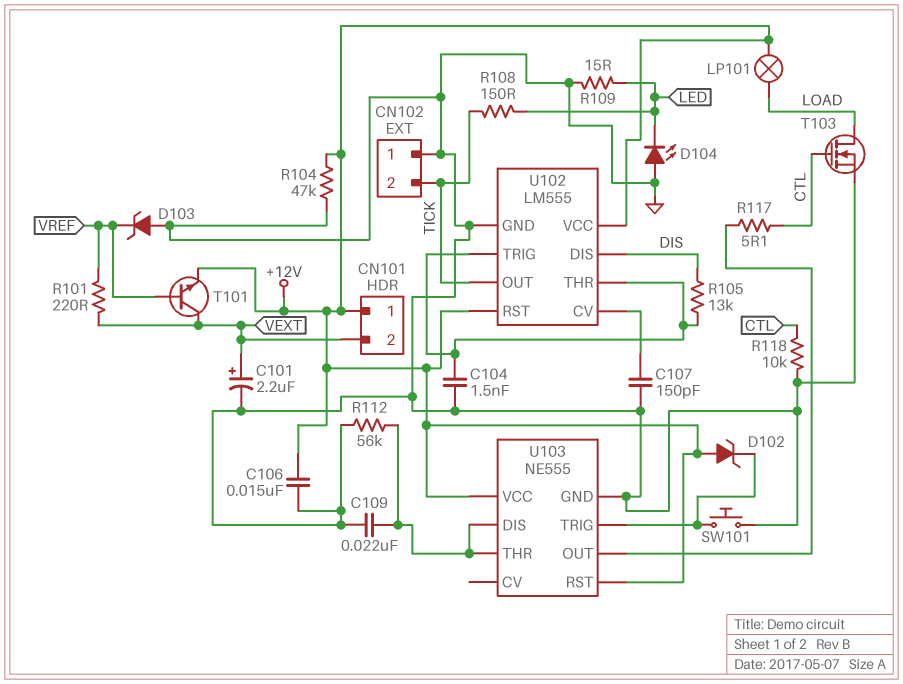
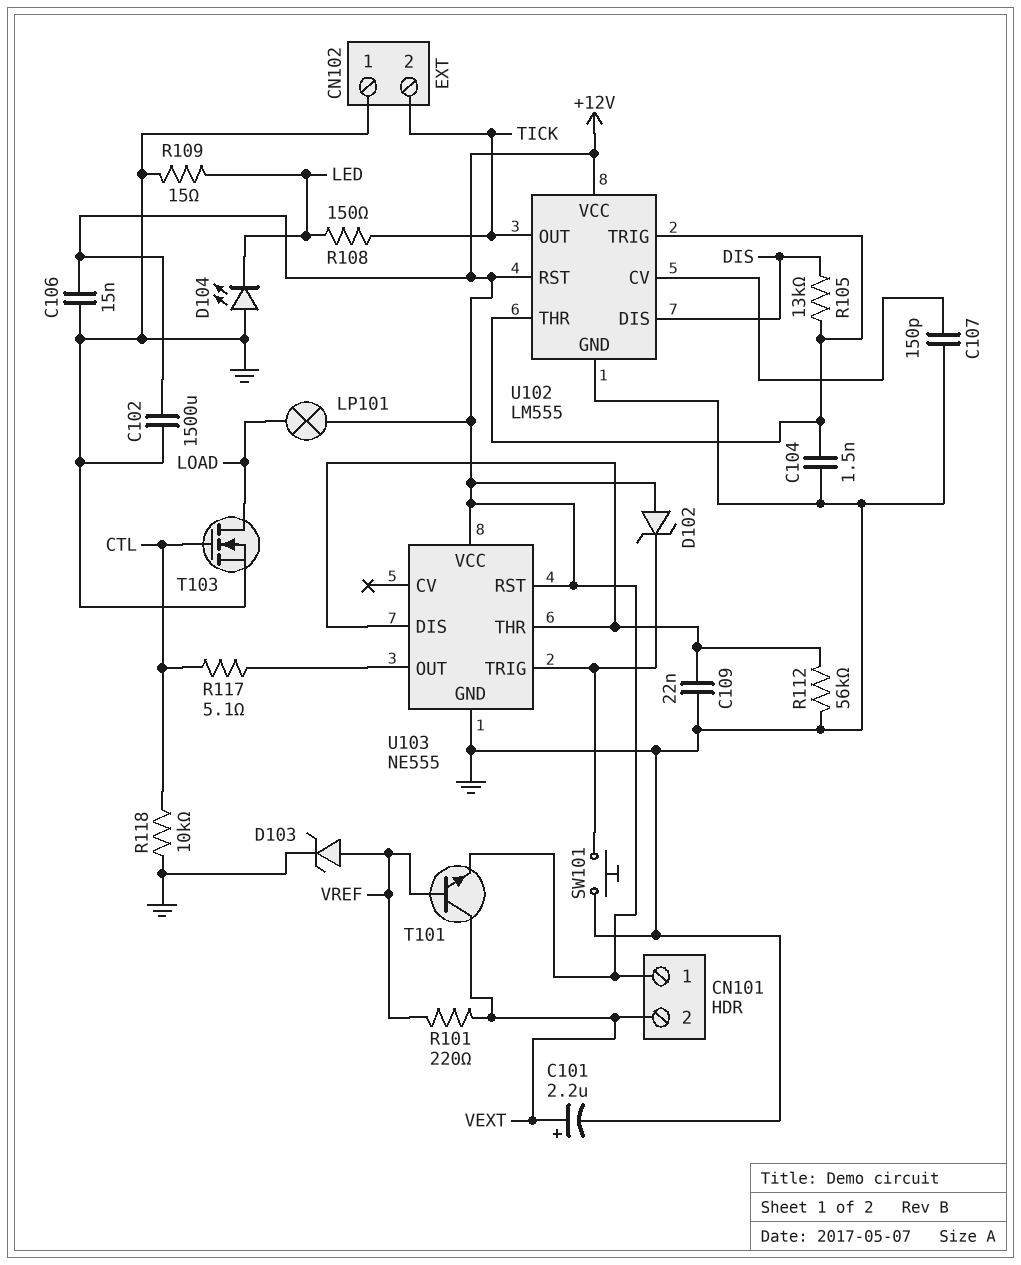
C102: none -> 1500uF (+12V, GND)
D103: zener (A GND, K VREF) -> zener (A VREF, K GND)
R104: 47k (+12V, GND) -> none

